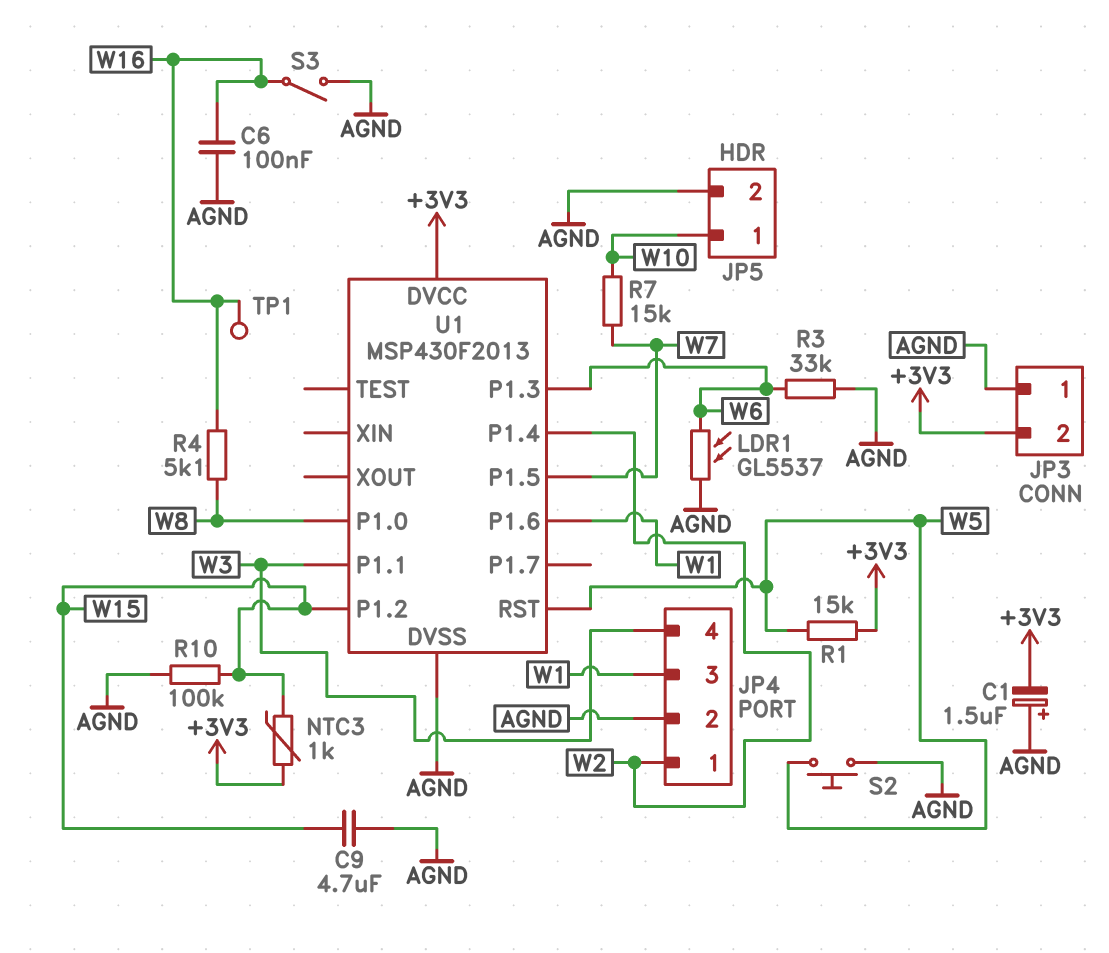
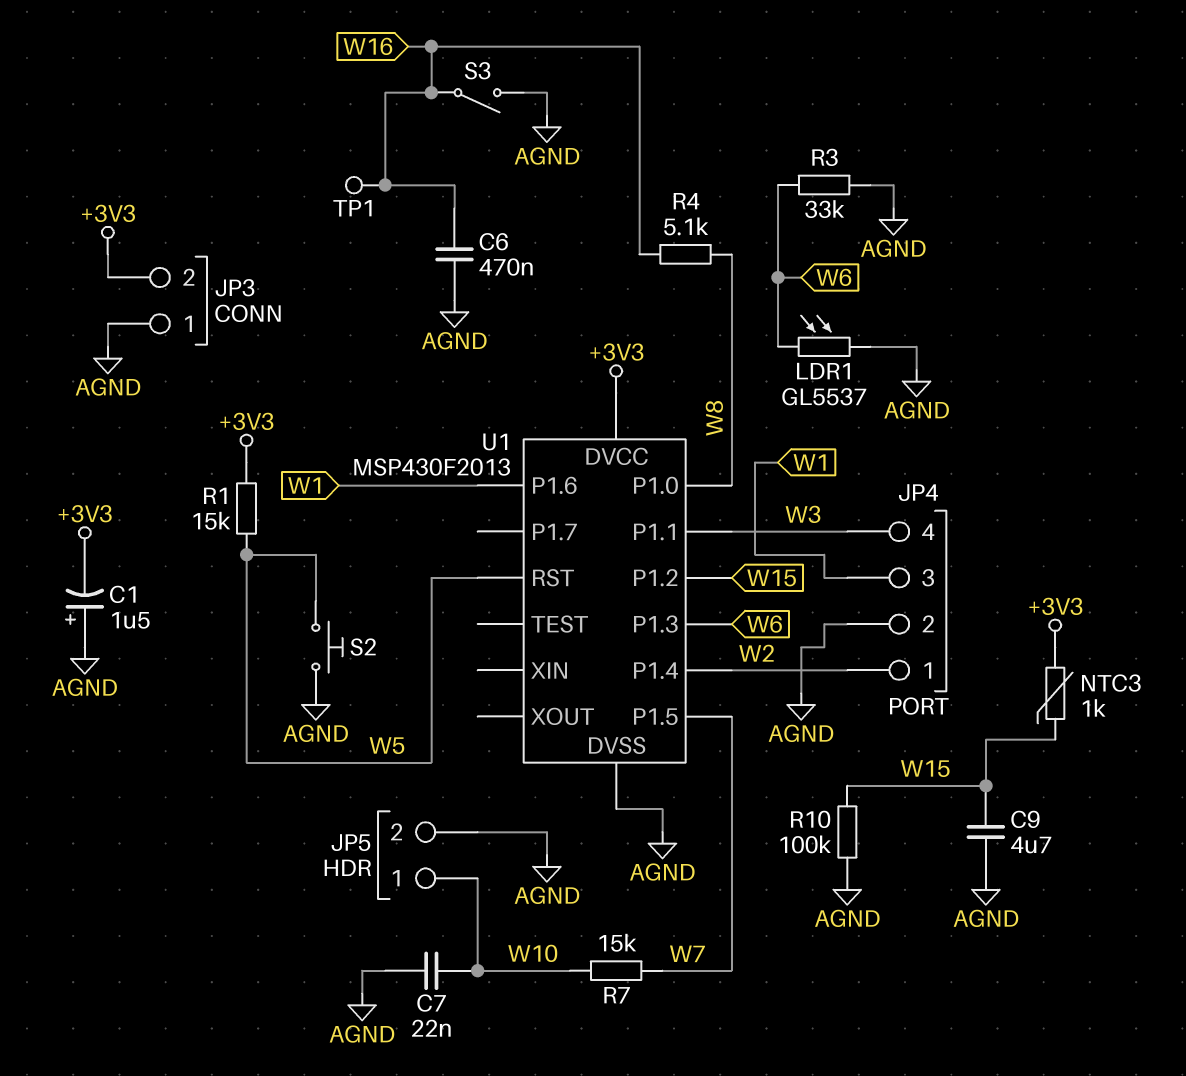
C6: 100nF (AGND, W16) -> 470nF (AGND, W16)
C7: none -> 22nF (AGND, W10)

